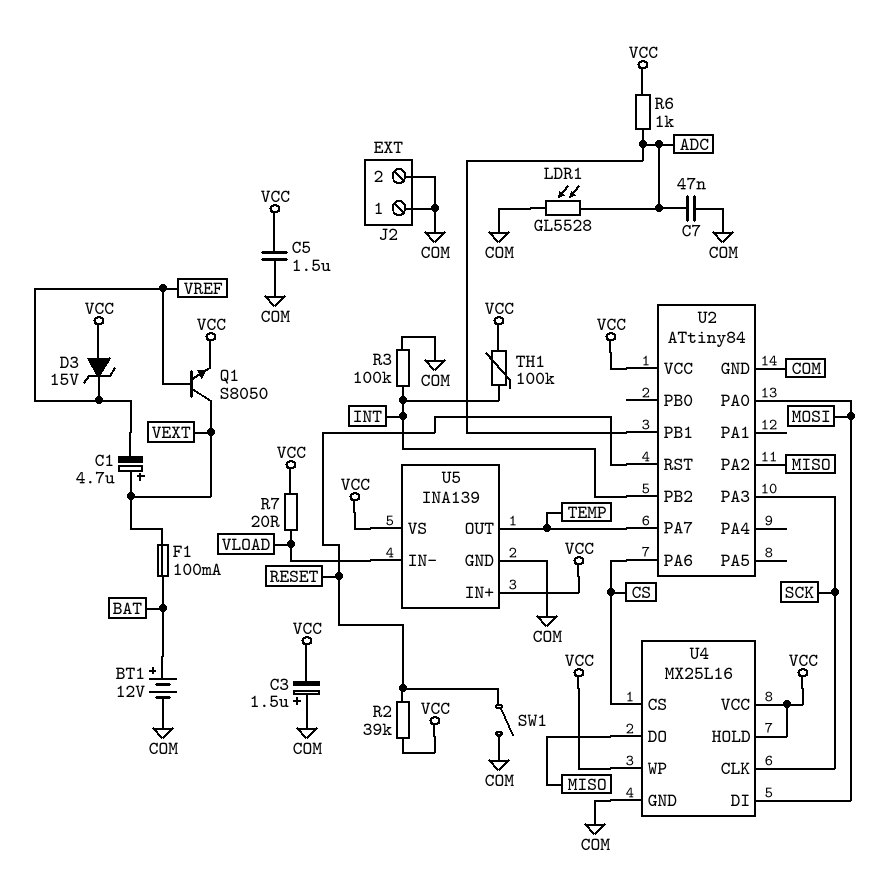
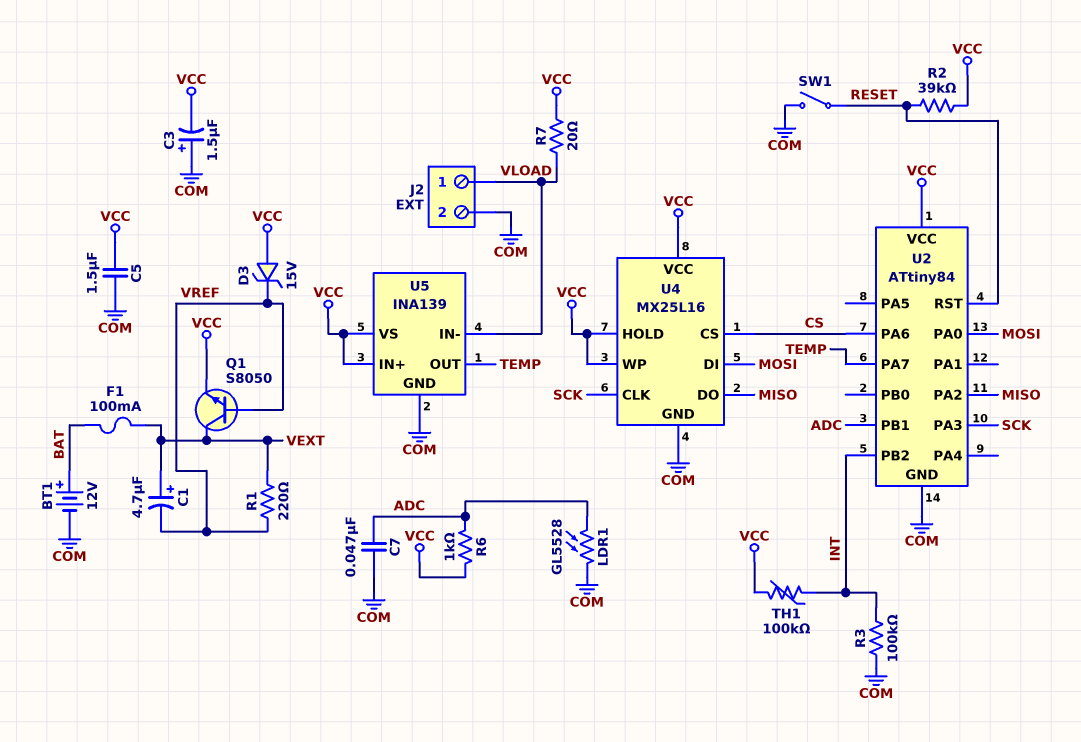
J2 pin 1: COM -> VLOAD
R1: none -> 220 (VEXT, VREF)

